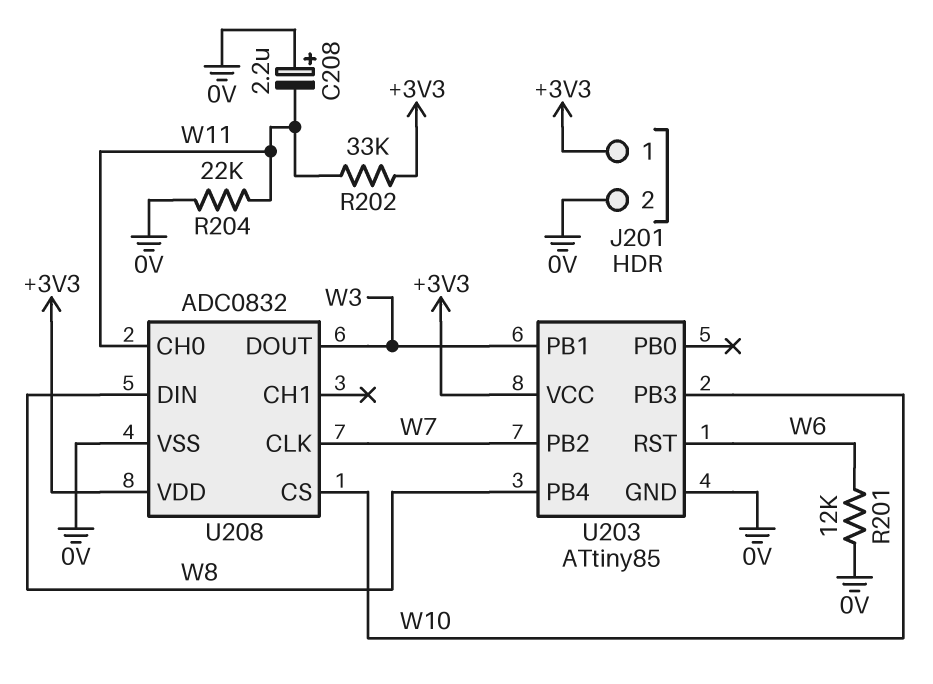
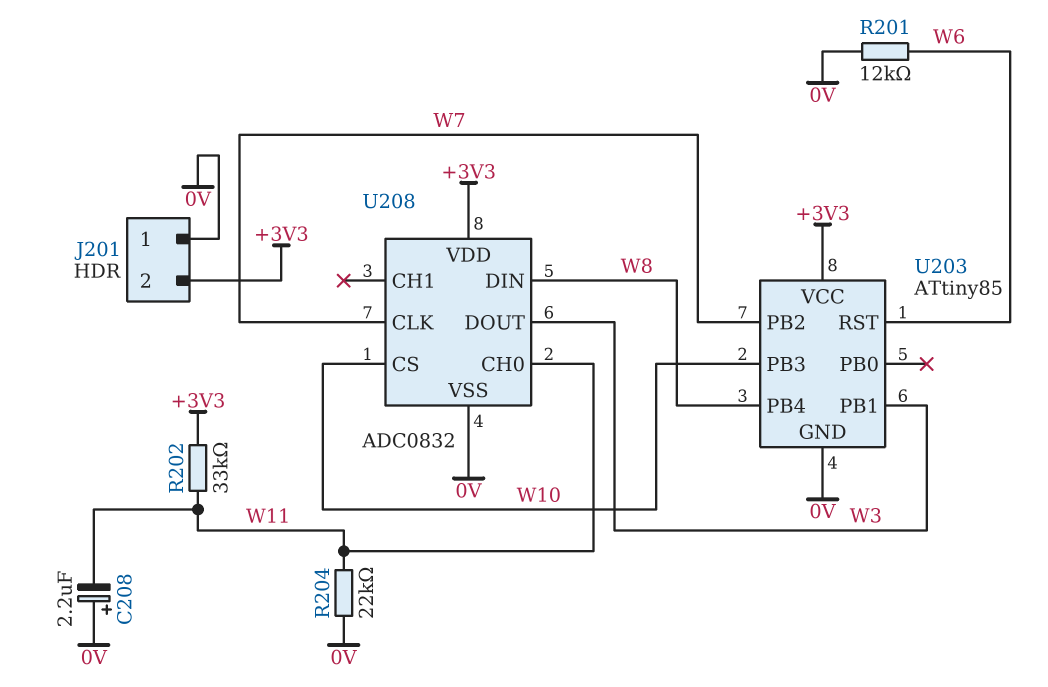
J201 pin 1: +3V3 -> 0V
J201 pin 2: 0V -> +3V3

